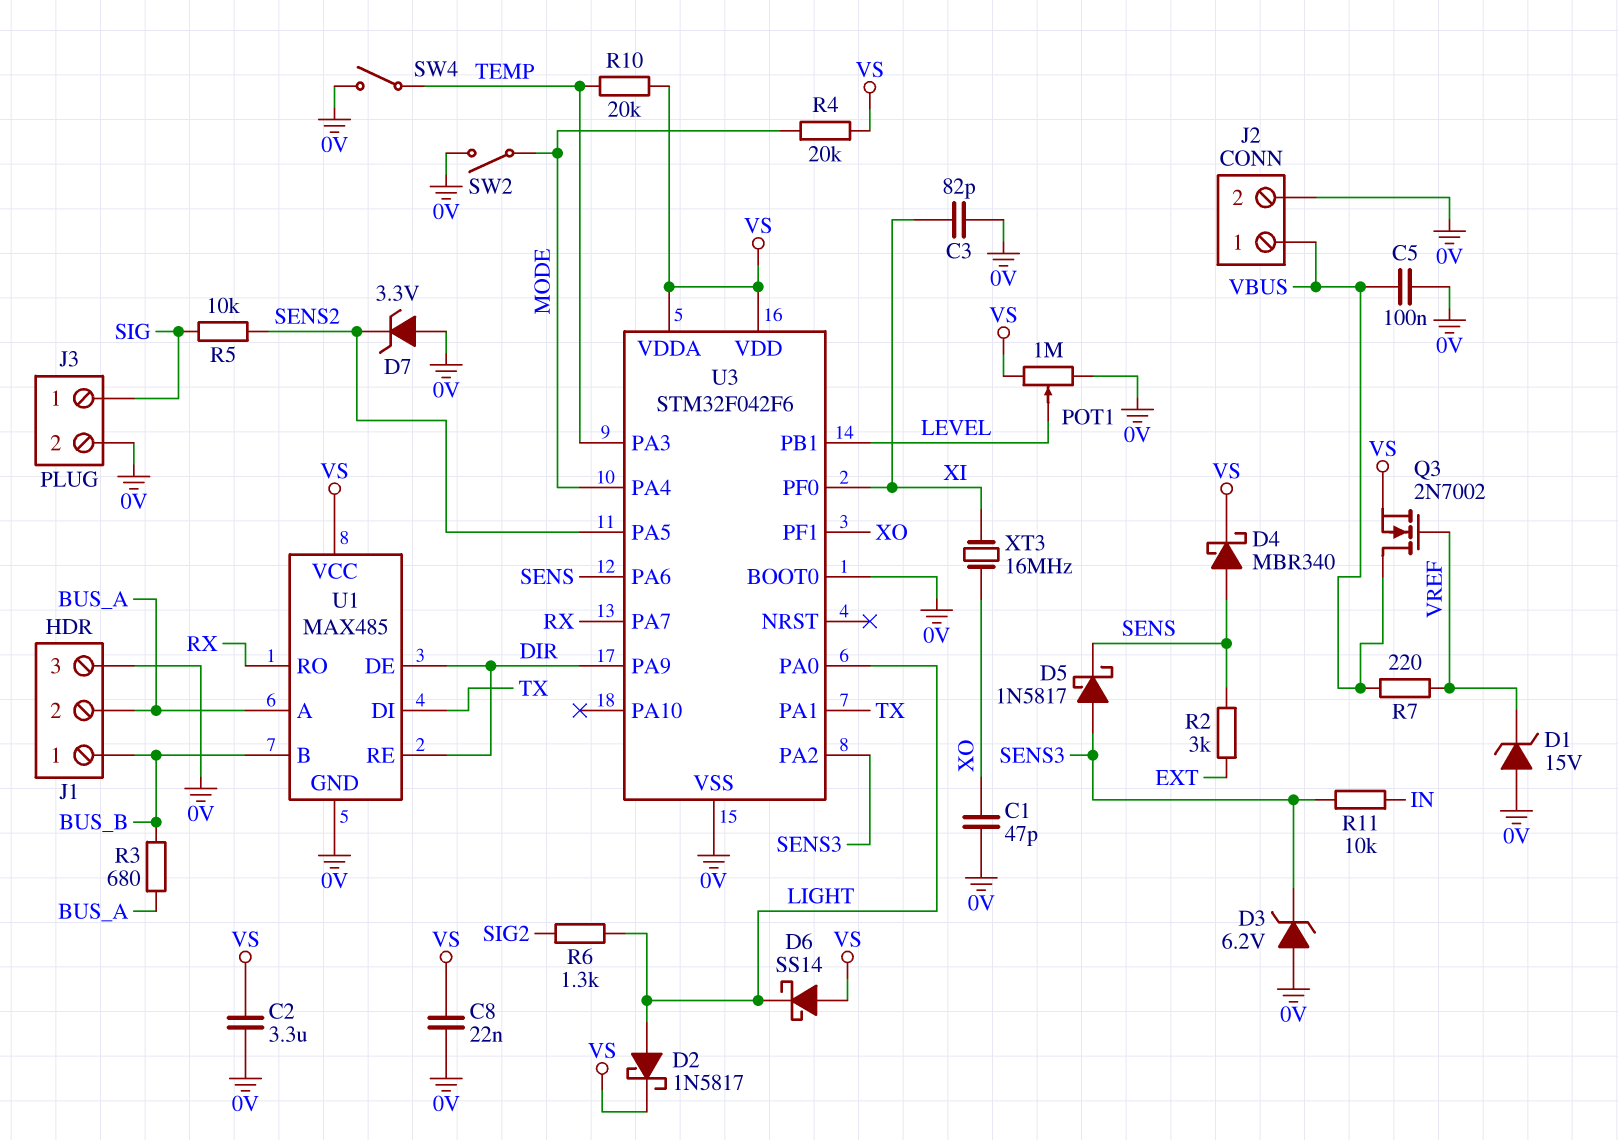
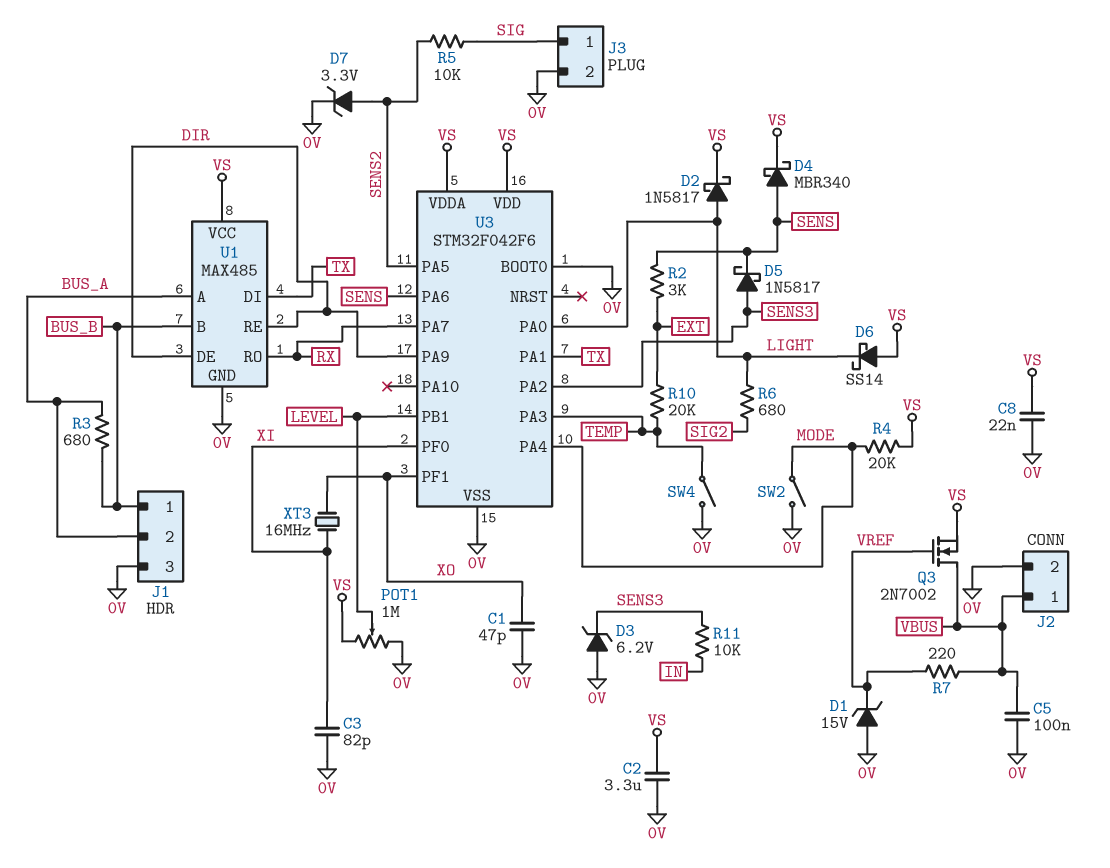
D7: zener 3.3V (A 0V, K SENS2) -> zener 3.3V (A SENS2, K 0V)
R6: 1.3k (LIGHT, SIG2) -> 680 (LIGHT, SIG2)
R10: 20k (TEMP, VS) -> 20k (EXT, TEMP)

